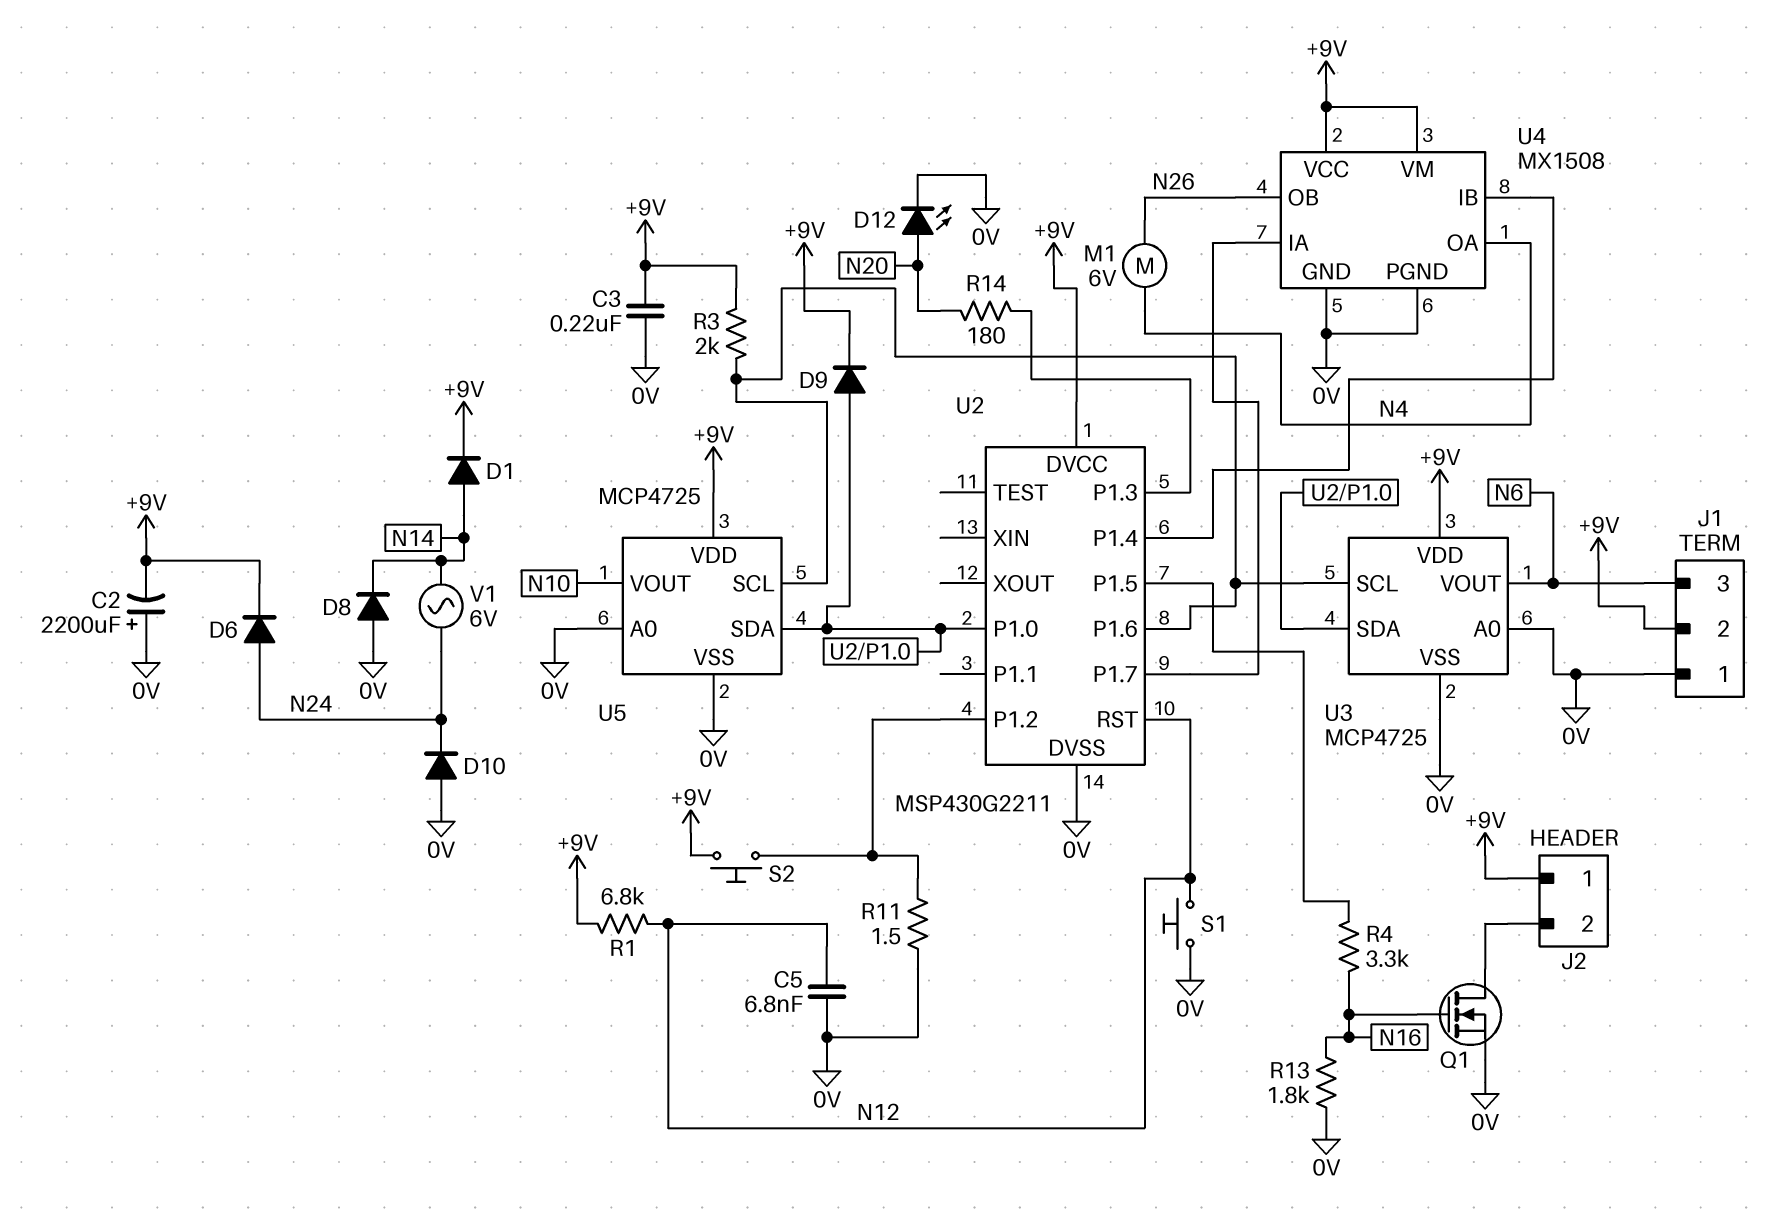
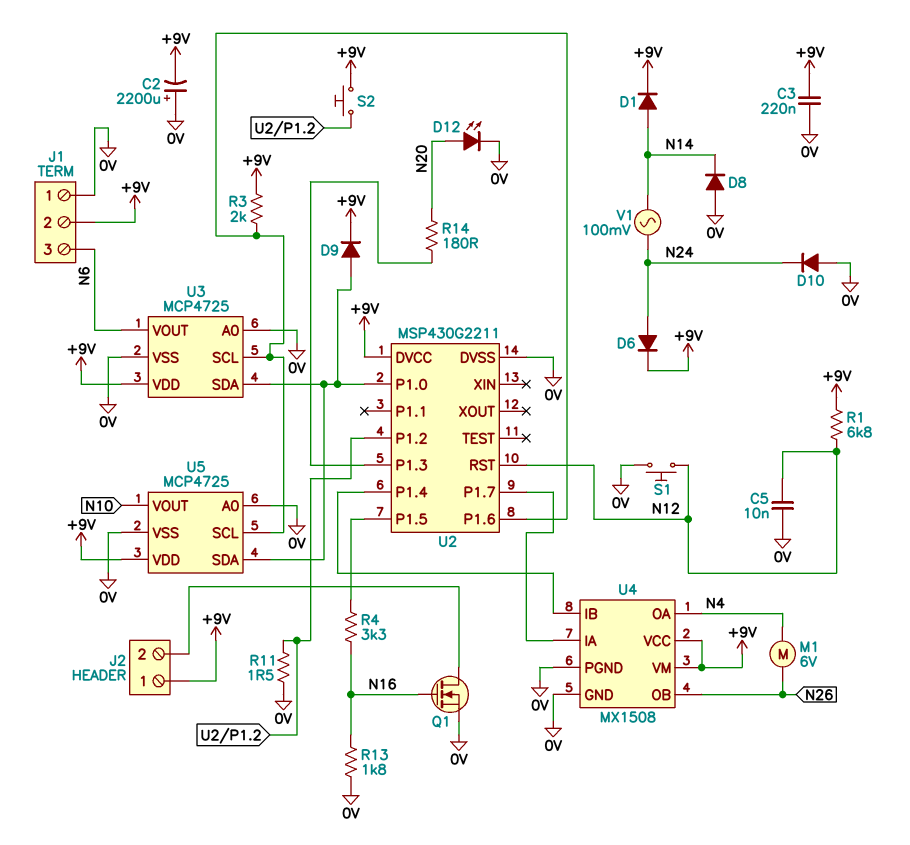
C5: 6.8nF (0V, N12) -> 10nF (0V, N12)
V1: AC 6V (N14, N24) -> AC 100mV (N14, N24)

